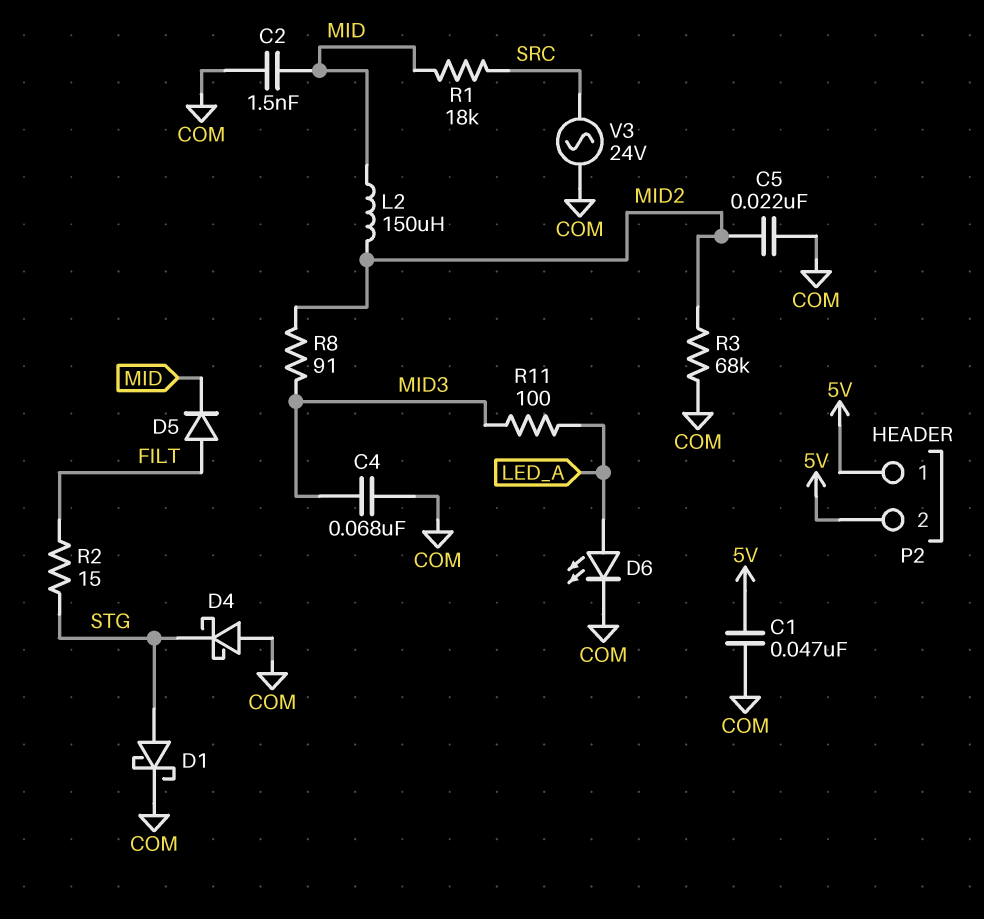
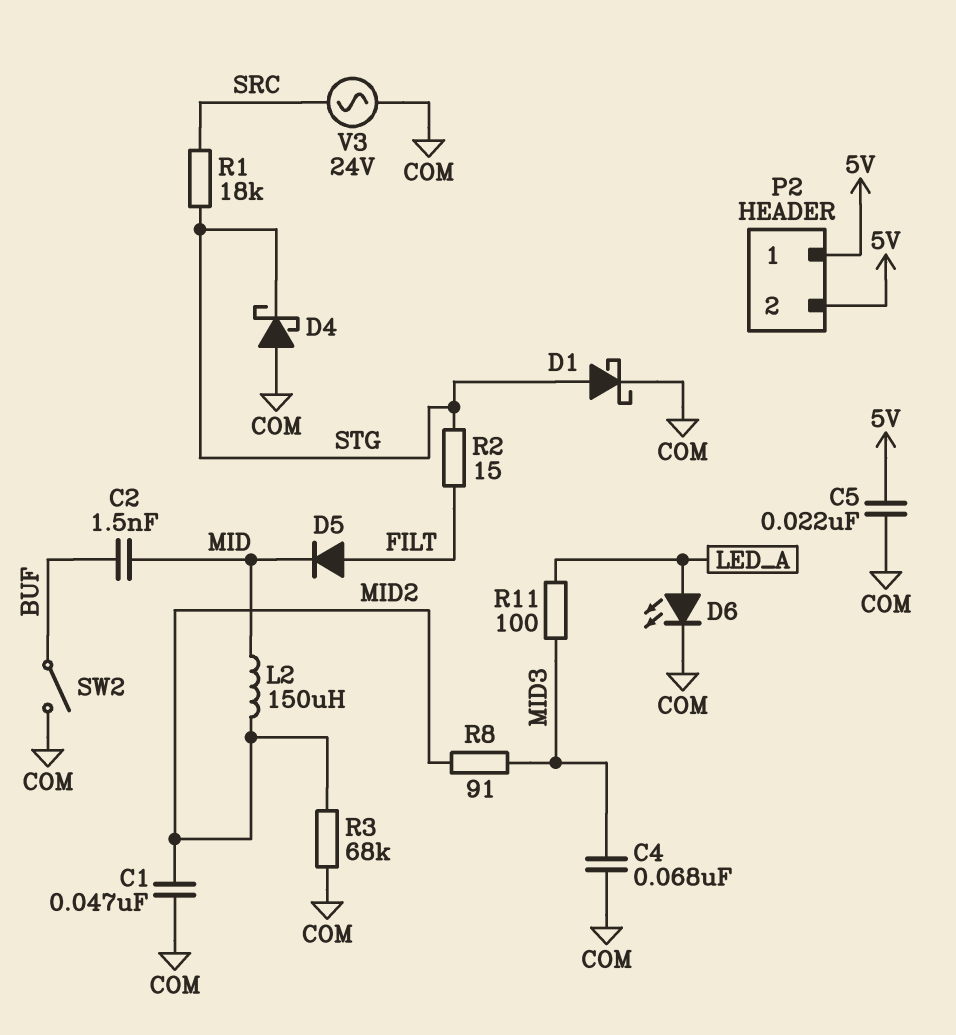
C1: 47nF (5V, COM) -> 47nF (COM, MID2)
C2: 1.5nF (COM, MID) -> 1.5nF (BUF, MID)
C5: 22nF (COM, MID2) -> 22nF (5V, COM)
R1: 18k (MID, SRC) -> 18k (SRC, STG)
SW2: none -> switch (BUF, COM)

